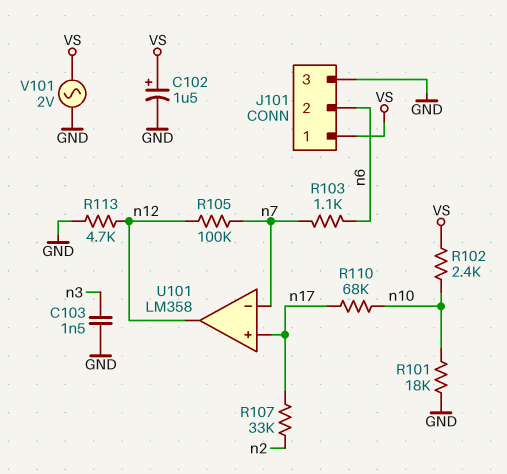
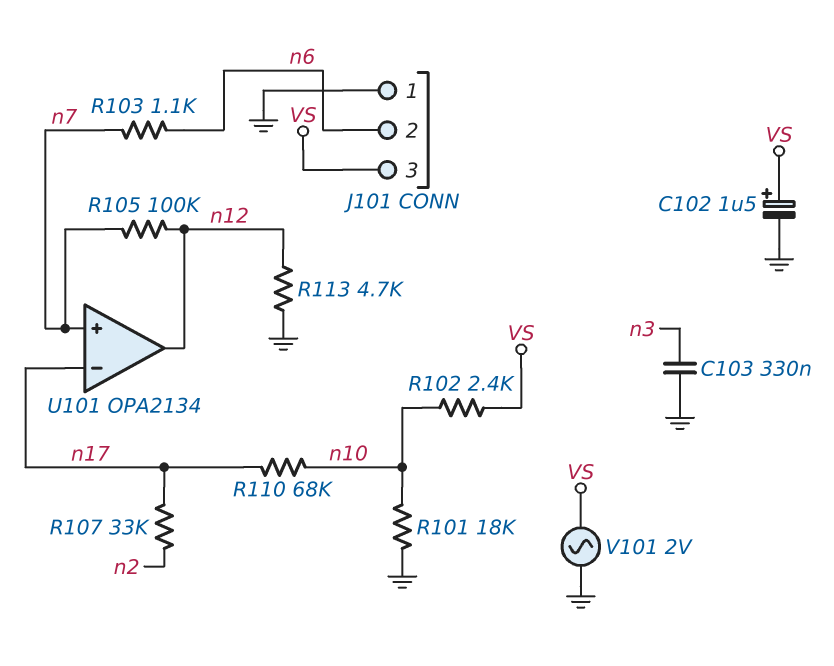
C103: 1.5nF (GND, n3) -> 330nF (GND, n3)
J101 pin 1: VS -> GND
J101 pin 3: GND -> VS
U101: LM358 -> OPA2134
U101 pin in+: n17 -> n7
U101 pin in-: n7 -> n17

